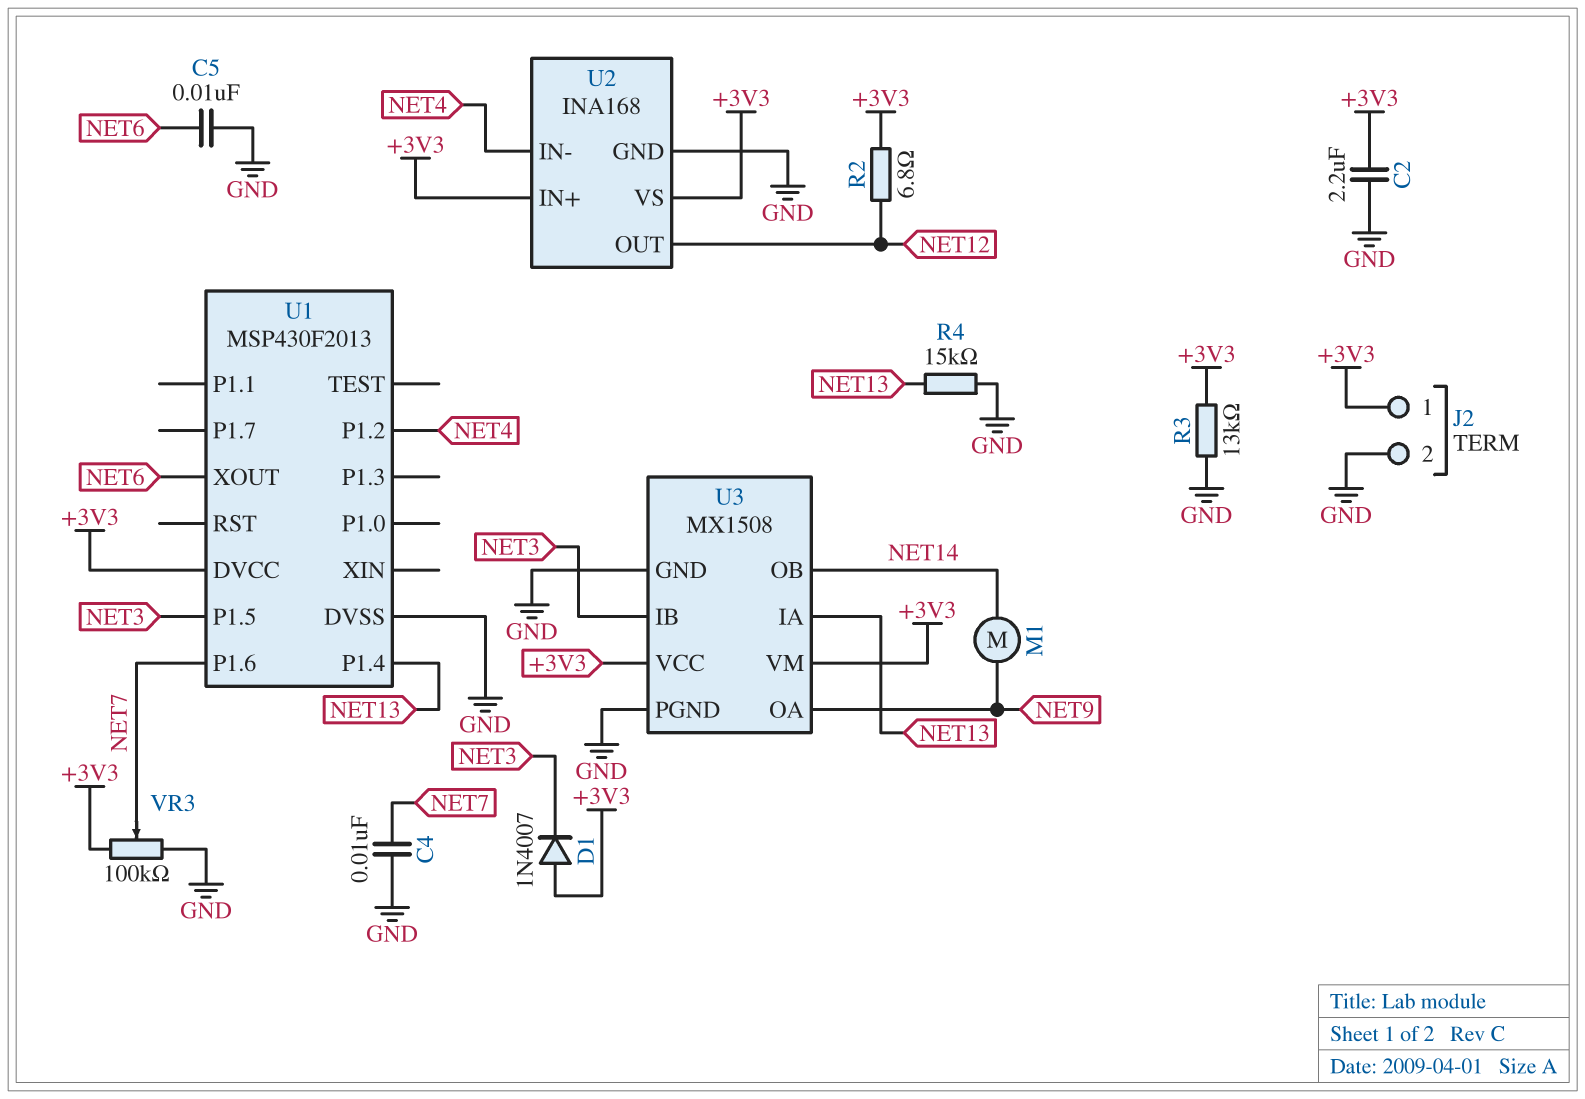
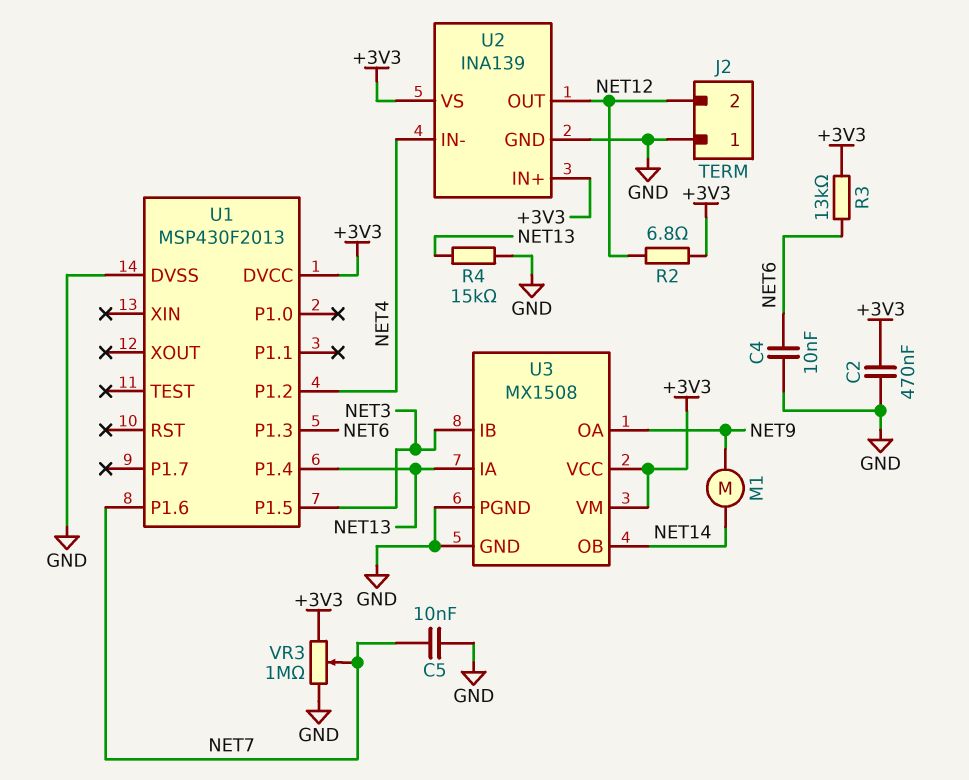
C2: 2.2uF (+3V3, GND) -> 470nF (+3V3, GND)
C4: 10nF (GND, NET7) -> 10nF (GND, NET6)
C5: 10nF (GND, NET6) -> 10nF (GND, NET7)
D1: diode 1N4007 (A +3V3, K NET3) -> none
J2 pin 1: +3V3 -> GND
J2 pin 2: GND -> NET12
R3: 13k (+3V3, GND) -> 13k (+3V3, NET6)
U1 pin P1.3: none -> NET6
U1 pin XOUT: NET6 -> none
U2: INA168 -> INA139
VR3: 100k (+3V3, GND, wiper NET7) -> 1M (+3V3, GND, wiper NET7)

